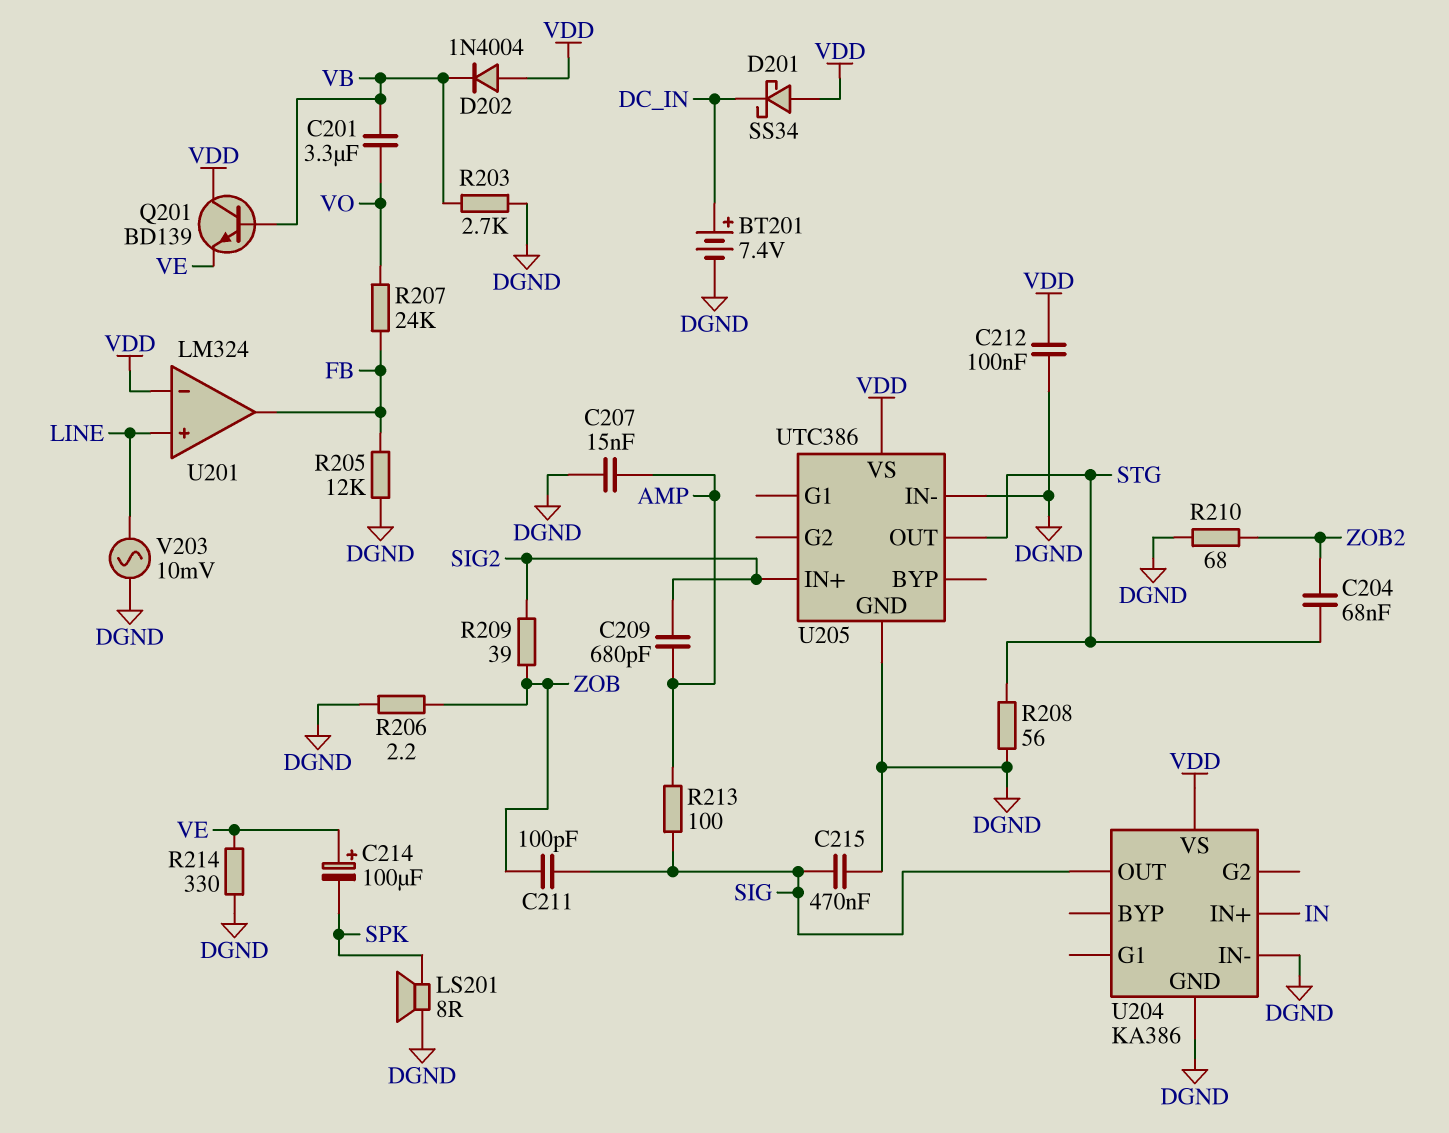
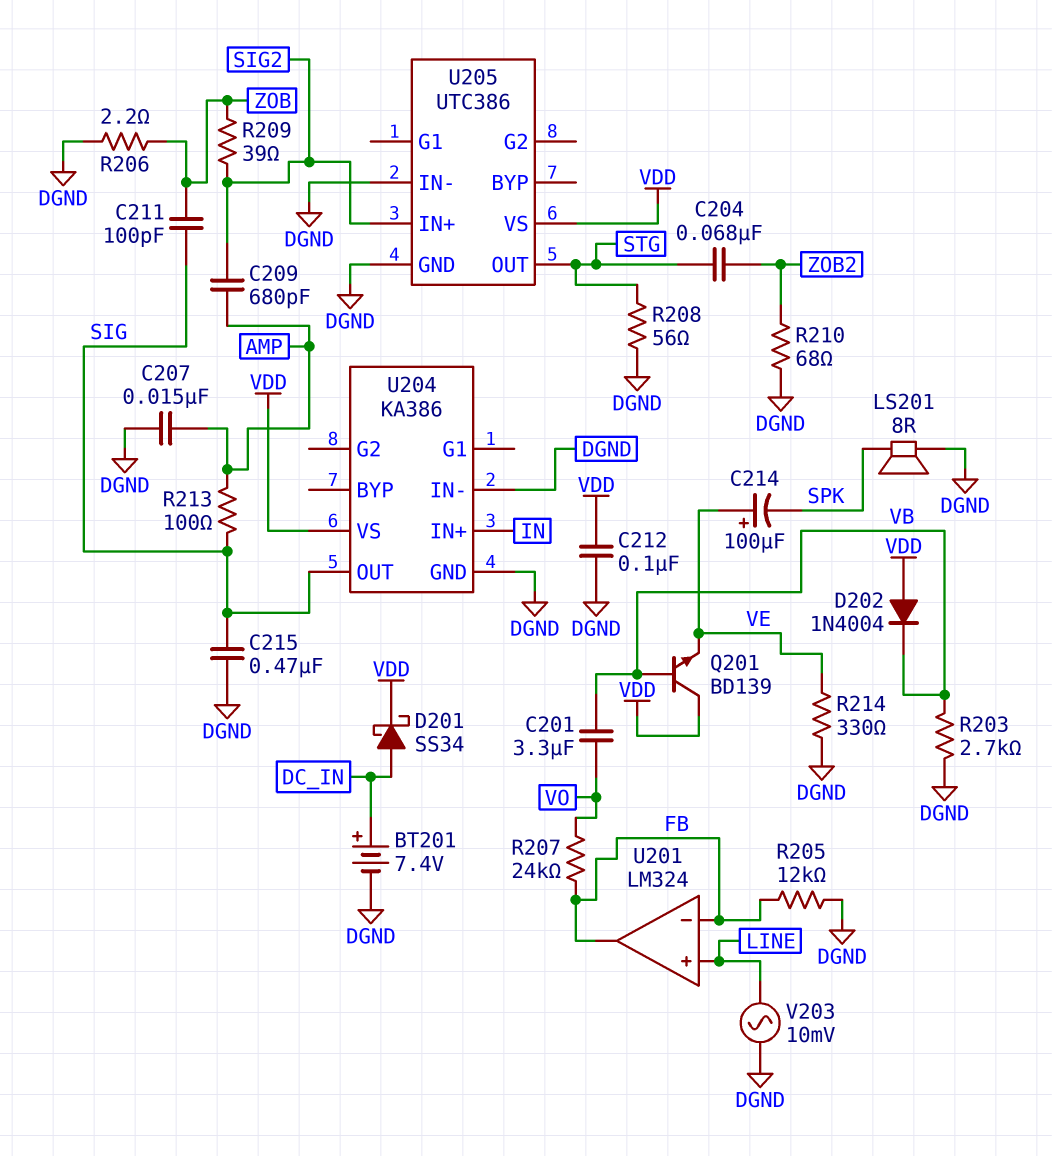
D201: schottky SS34 (A VDD, K DC_IN) -> schottky SS34 (A DC_IN, K VDD)
U201 pin in-: VDD -> FB

